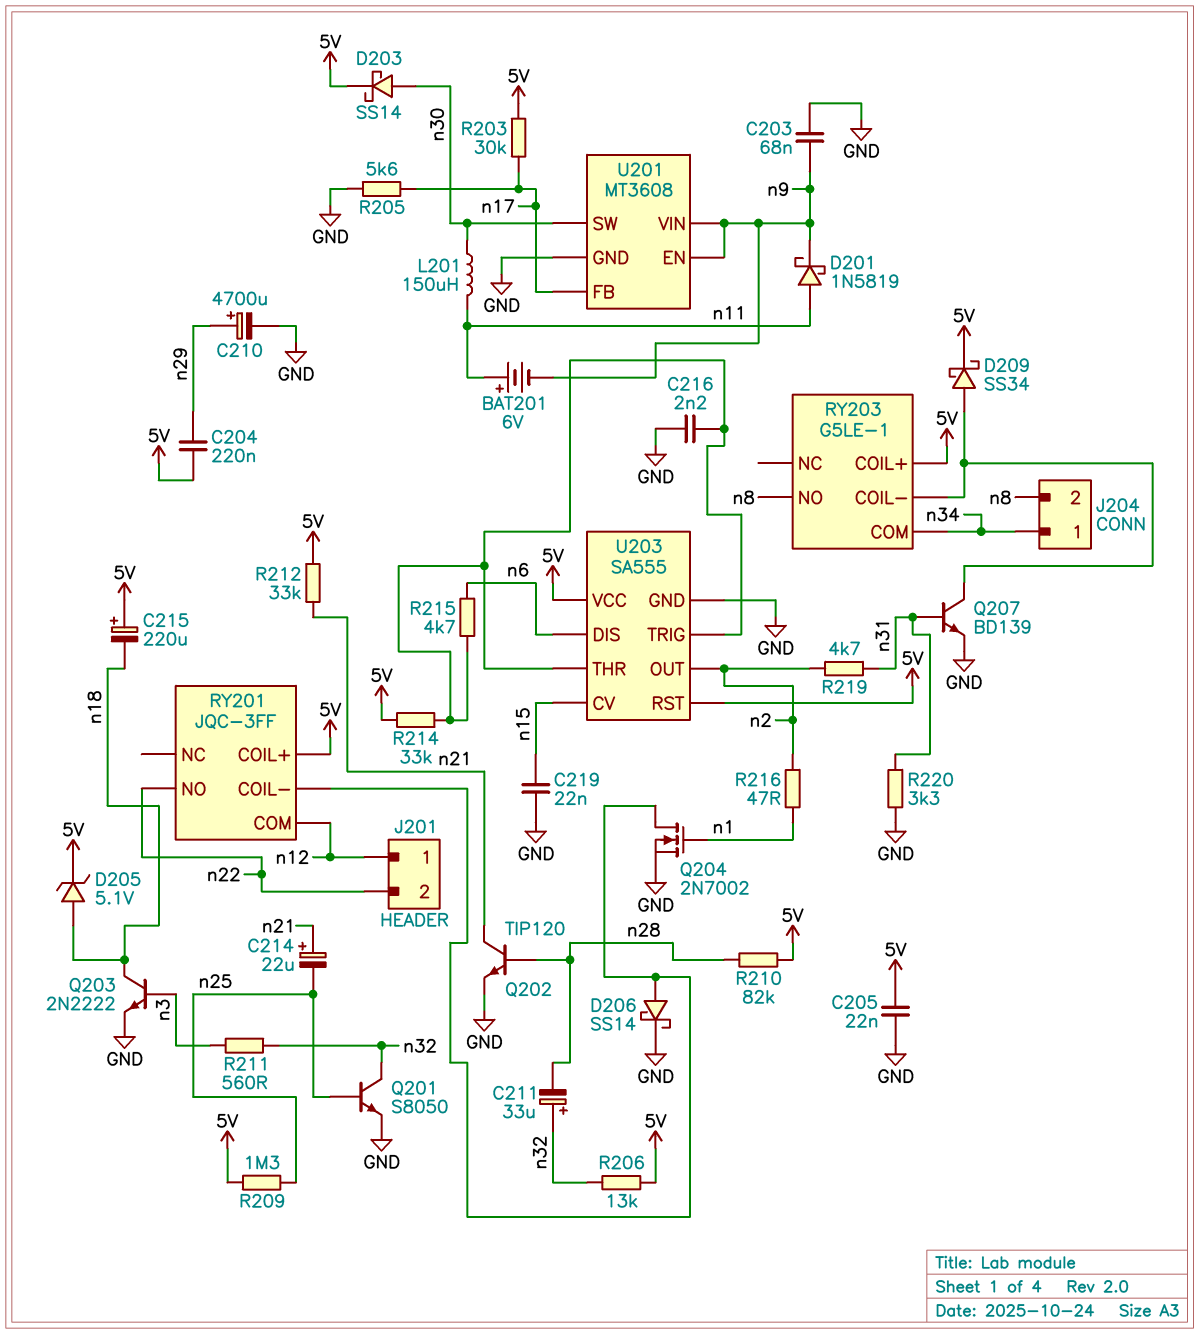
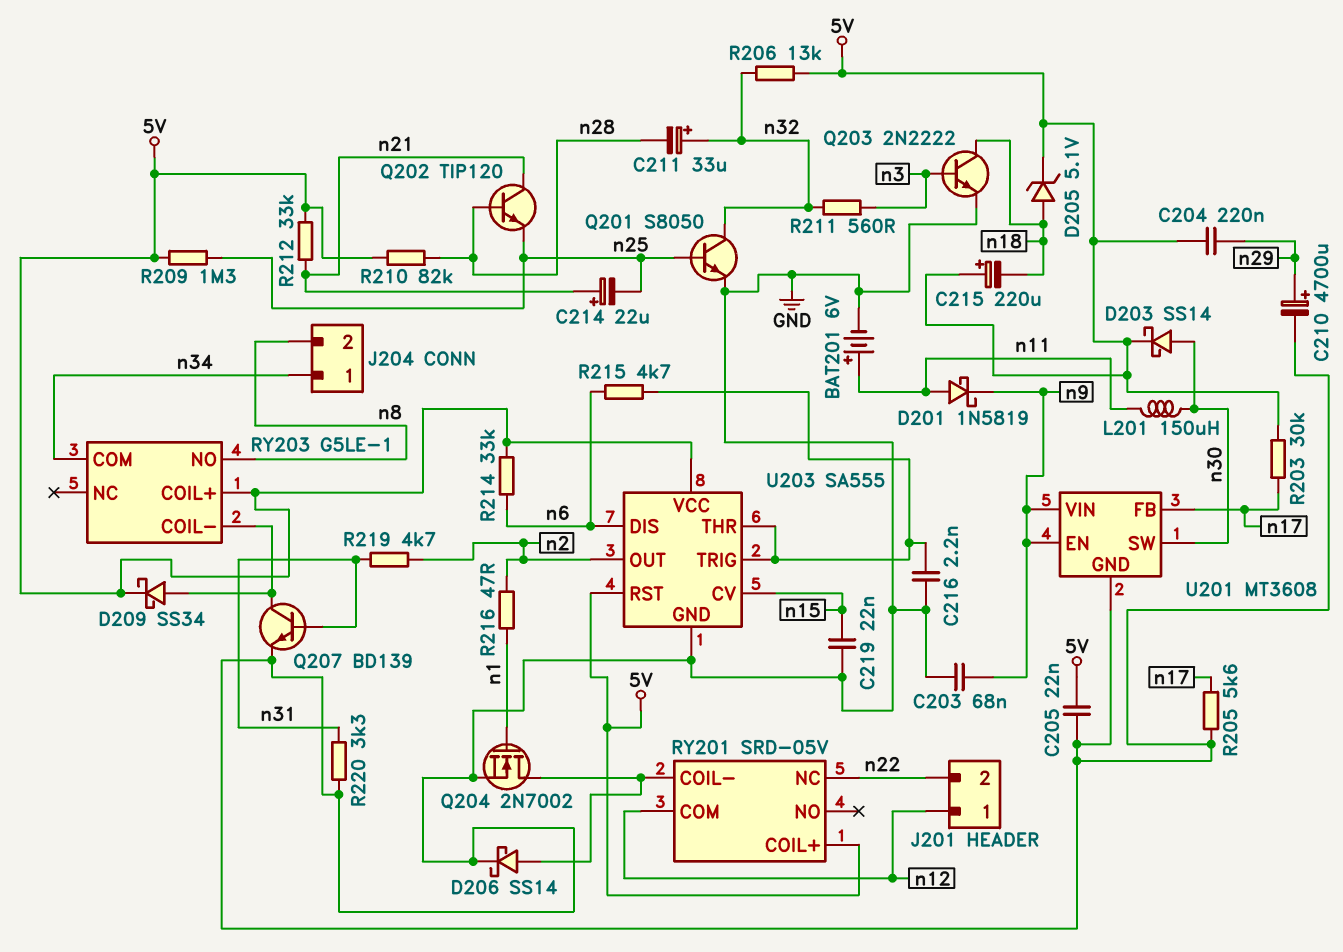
BAT201: 6V (plus n11, minus n9) -> 6V (plus n11, minus GND)
Q202: NPN TIP120 (B n28, C n21, E GND) -> NPN TIP120 (B n28, C n21, E n25)
R214: 33k (5V, U203/THR) -> 33k (5V, n6)
RY201: JQC-3FF -> SRD-05V
RY201 pin NC: none -> n22
RY201 pin NO: n22 -> none

